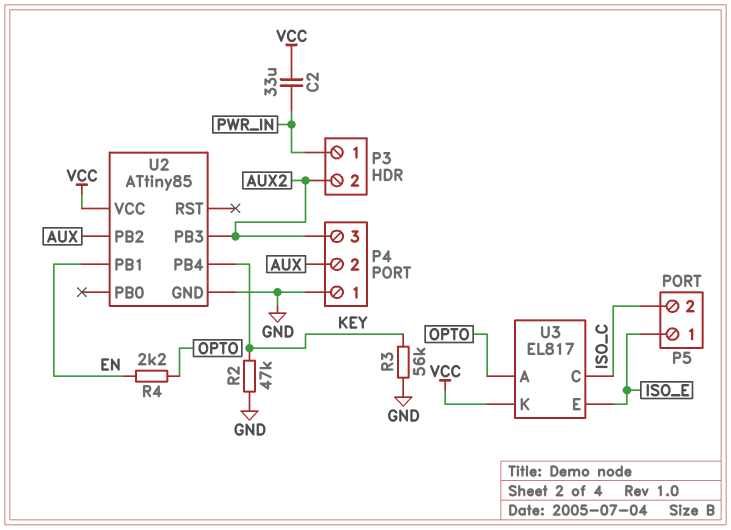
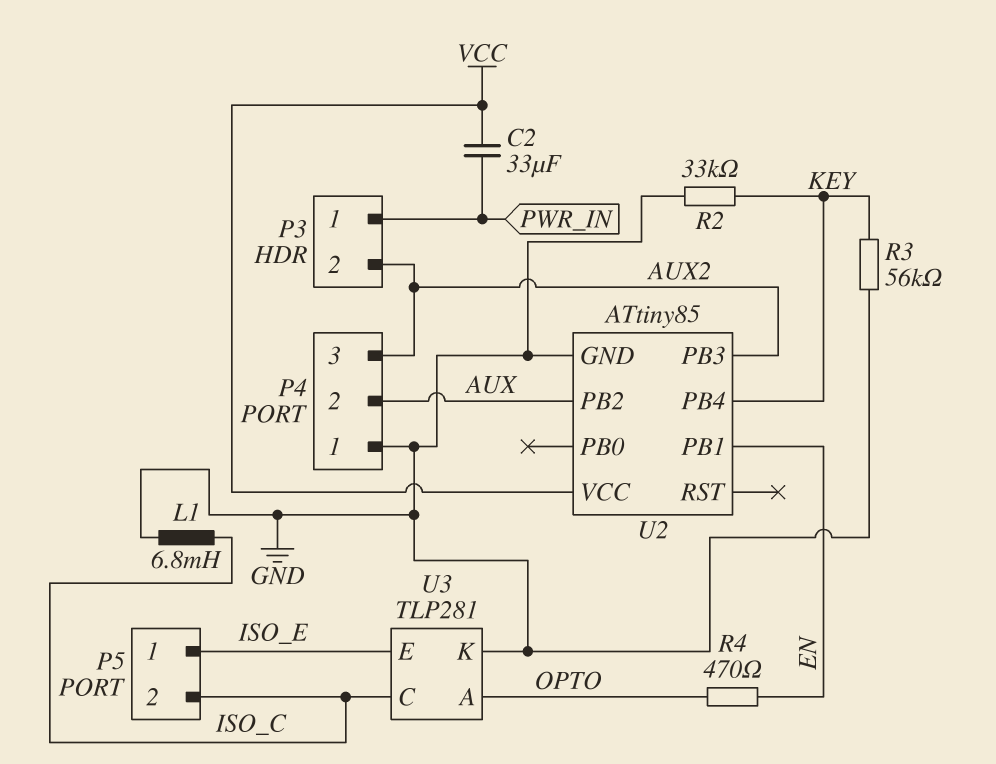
L1: none -> 6.8mH (GND, ISO_C)
R2: 47k (GND, KEY) -> 33k (GND, KEY)
R4: 2.2k (EN, OPTO) -> 470 (EN, OPTO)
U3: EL817 -> TLP281
U3 pin K: VCC -> GND

